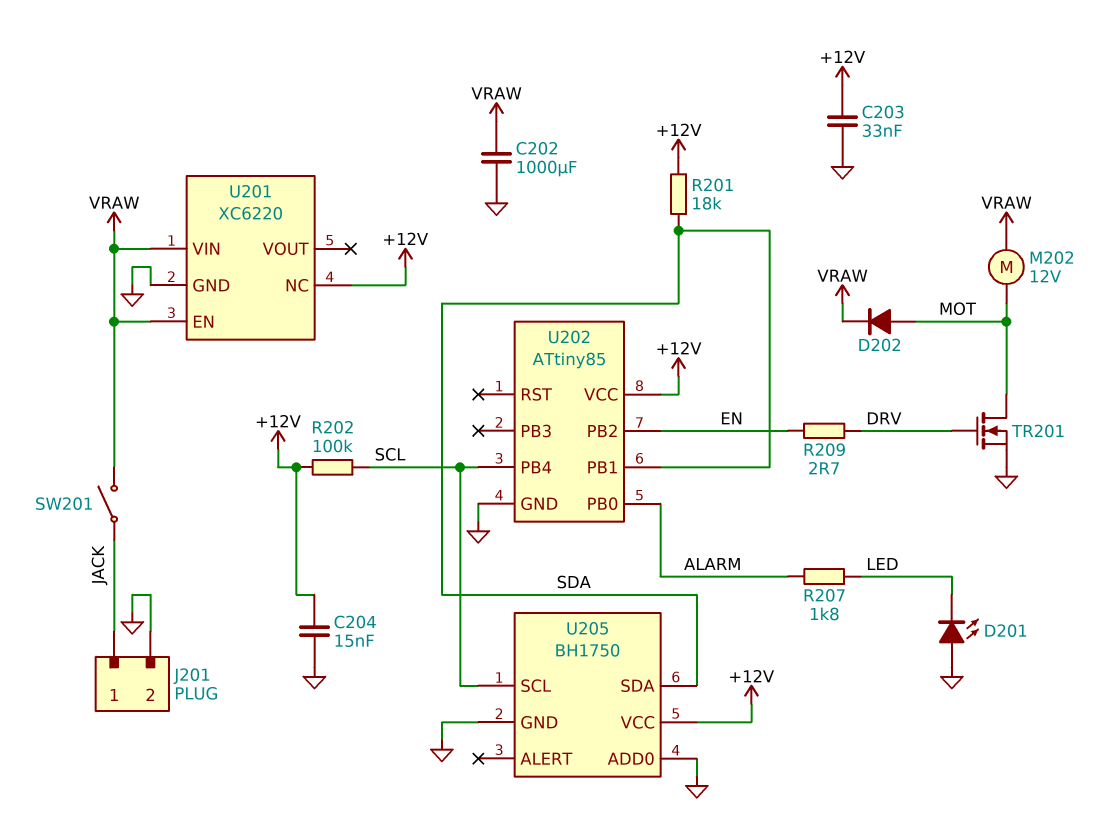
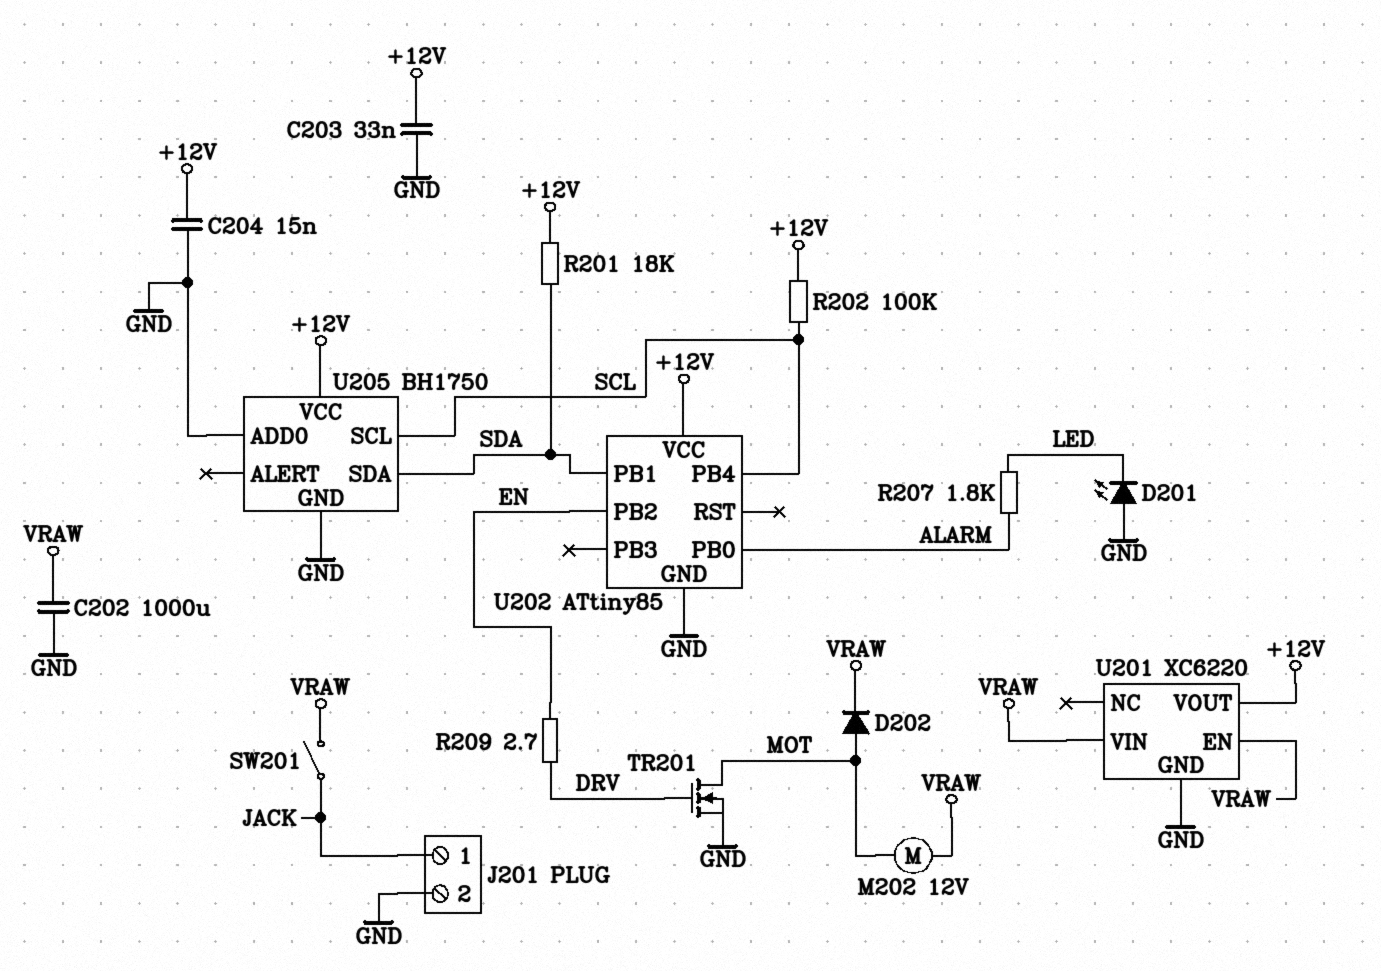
U201 pin NC: +12V -> none
U201 pin VOUT: none -> +12V

